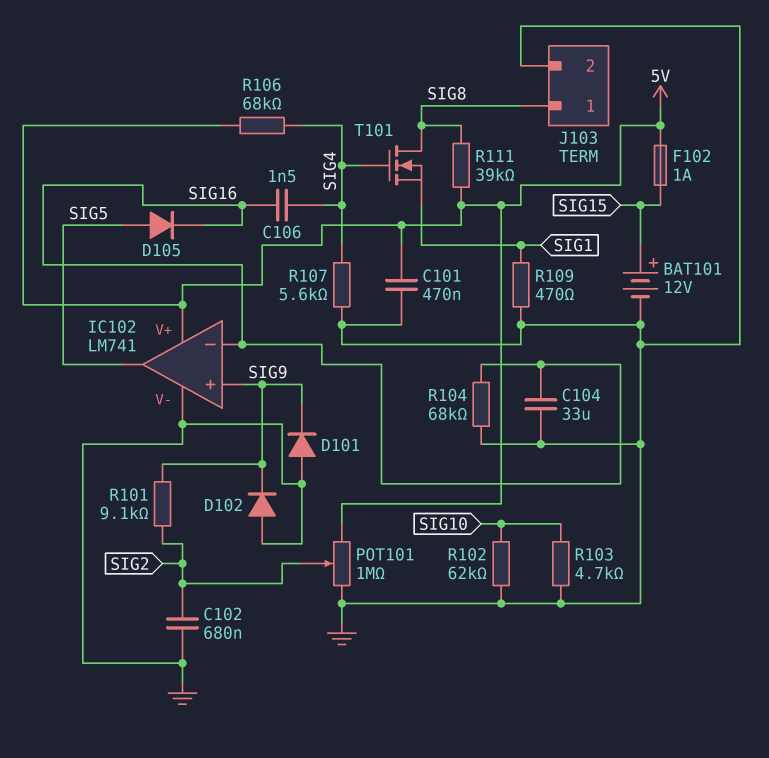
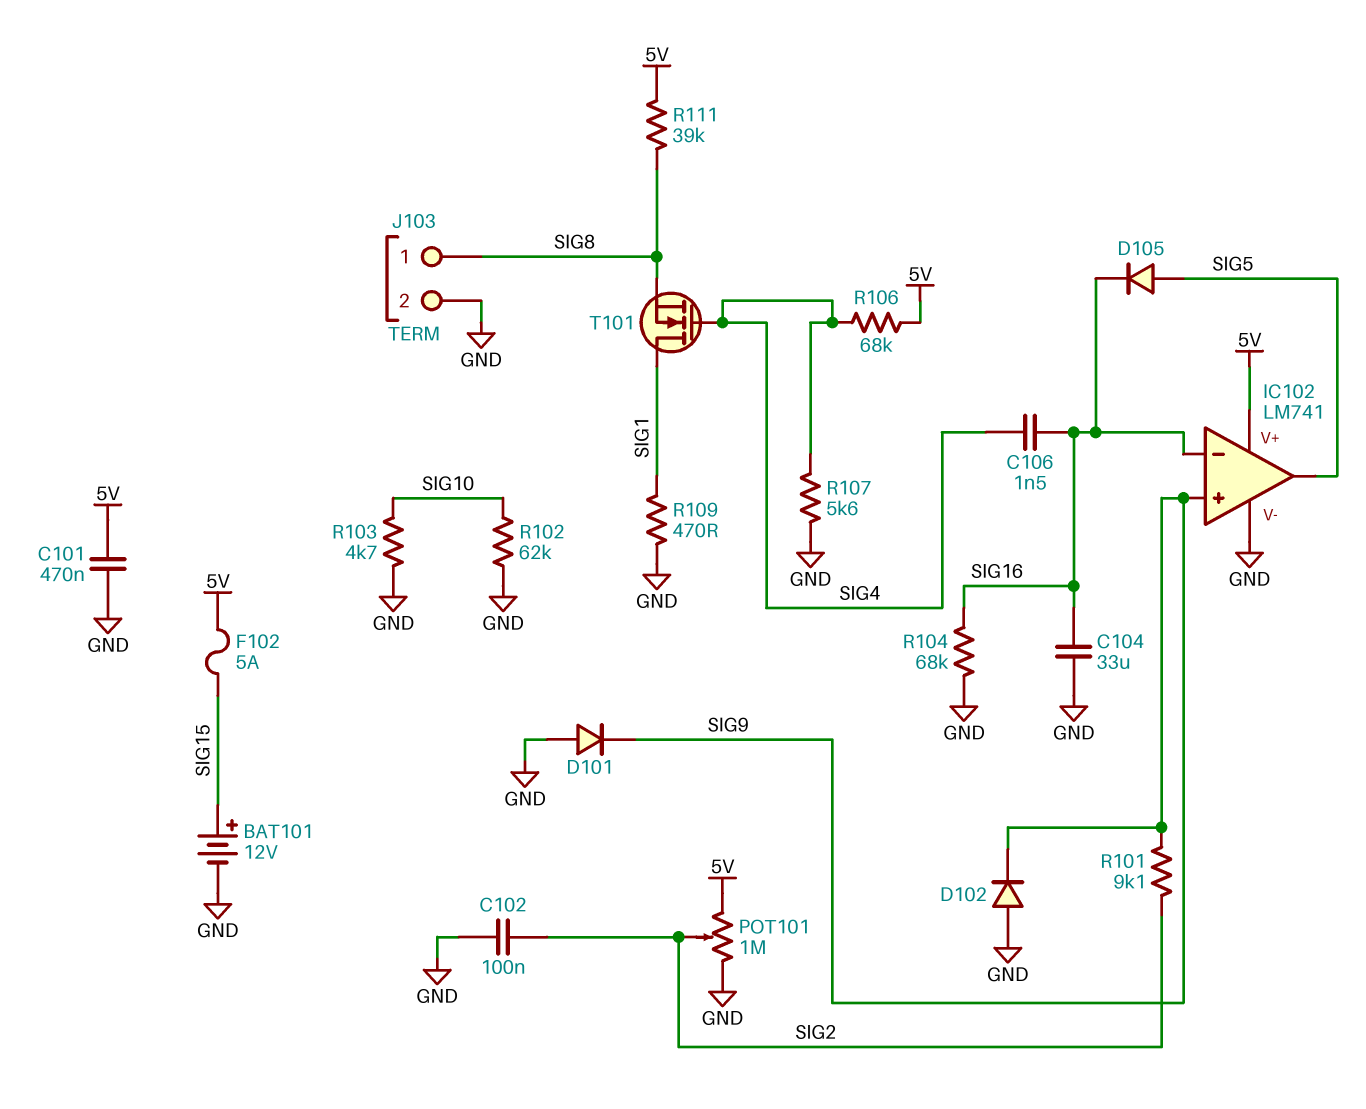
C102: 680nF (GND, SIG2) -> 100nF (GND, SIG2)
F102: 1A (5V, SIG15) -> 5A (5V, SIG15)
T101: NMOS (G SIG4, D SIG8, S SIG1) -> NMOS (G SIG4, D SIG1, S SIG8)

